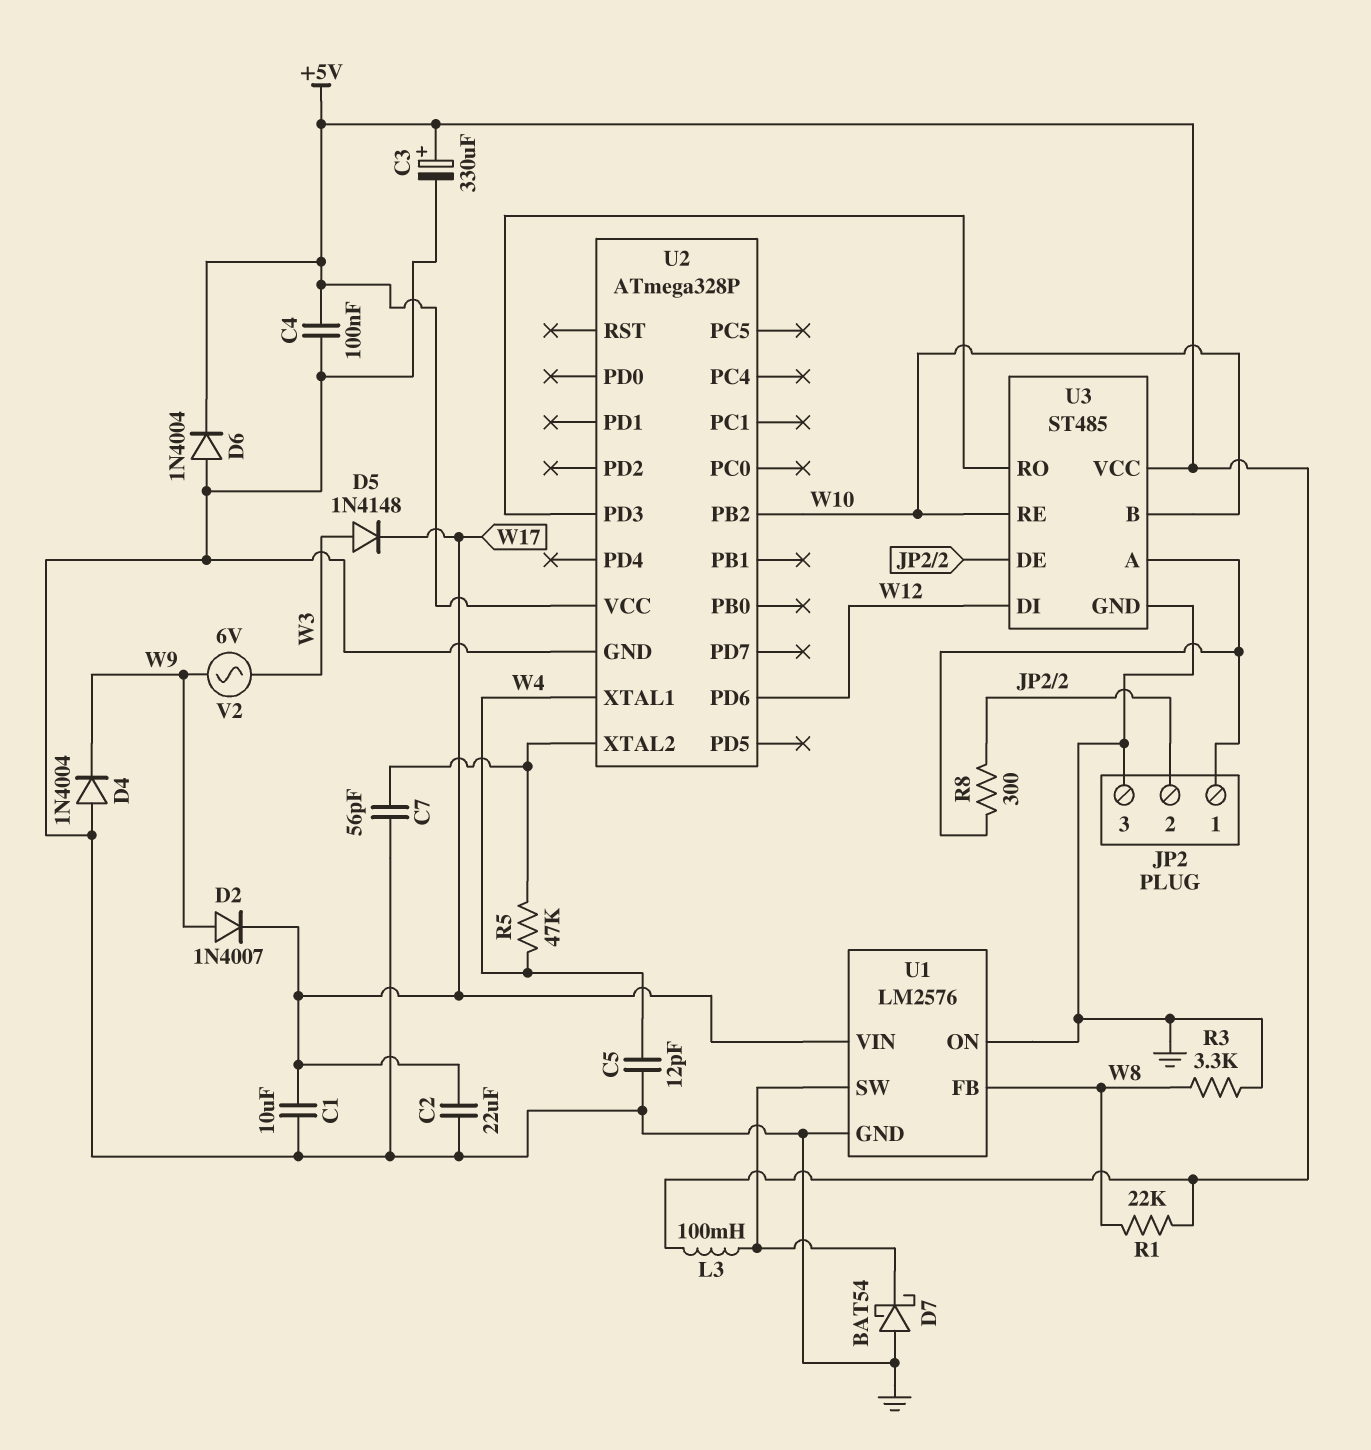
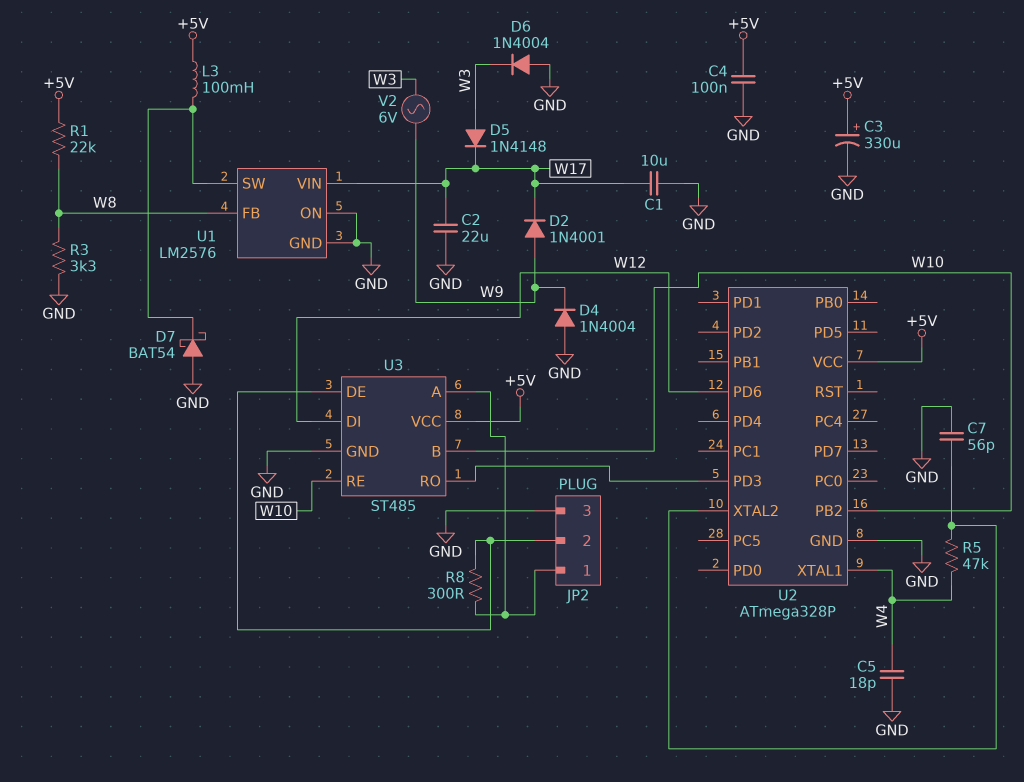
C5: 12pF (GND, W4) -> 18pF (GND, W4)
D2: diode 1N4007 (A W9, K W17) -> diode 1N4001 (A W9, K W17)
D6: diode 1N4004 (A GND, K +5V) -> diode 1N4004 (A GND, K W3)

